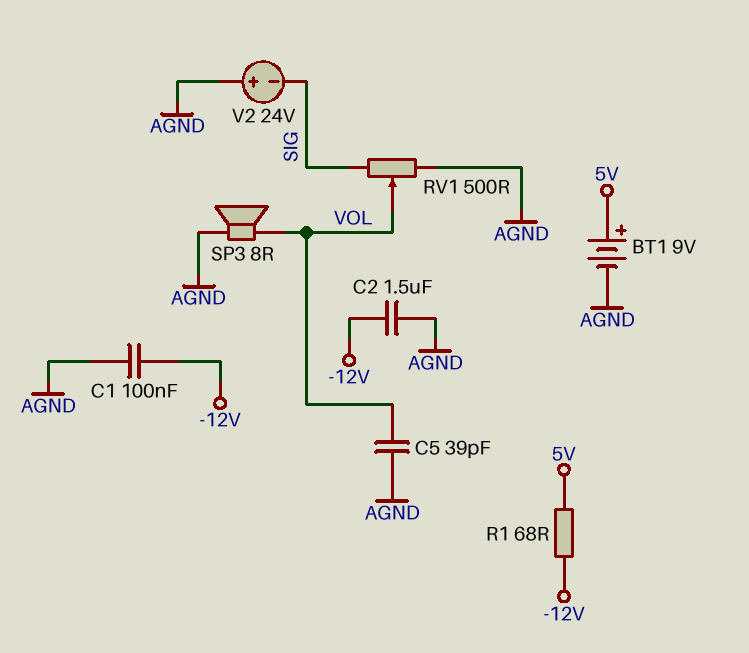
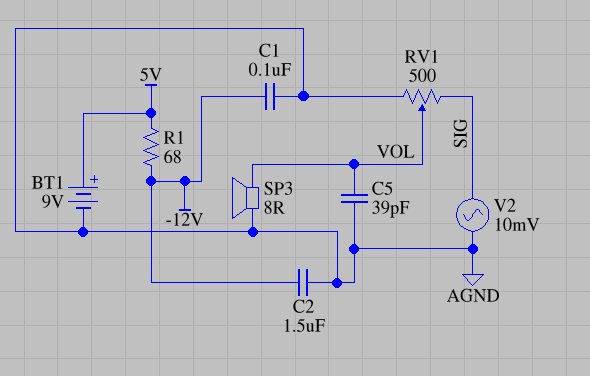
V2: 24V (plus AGND, minus SIG) -> AC 10mV (AGND, SIG)

